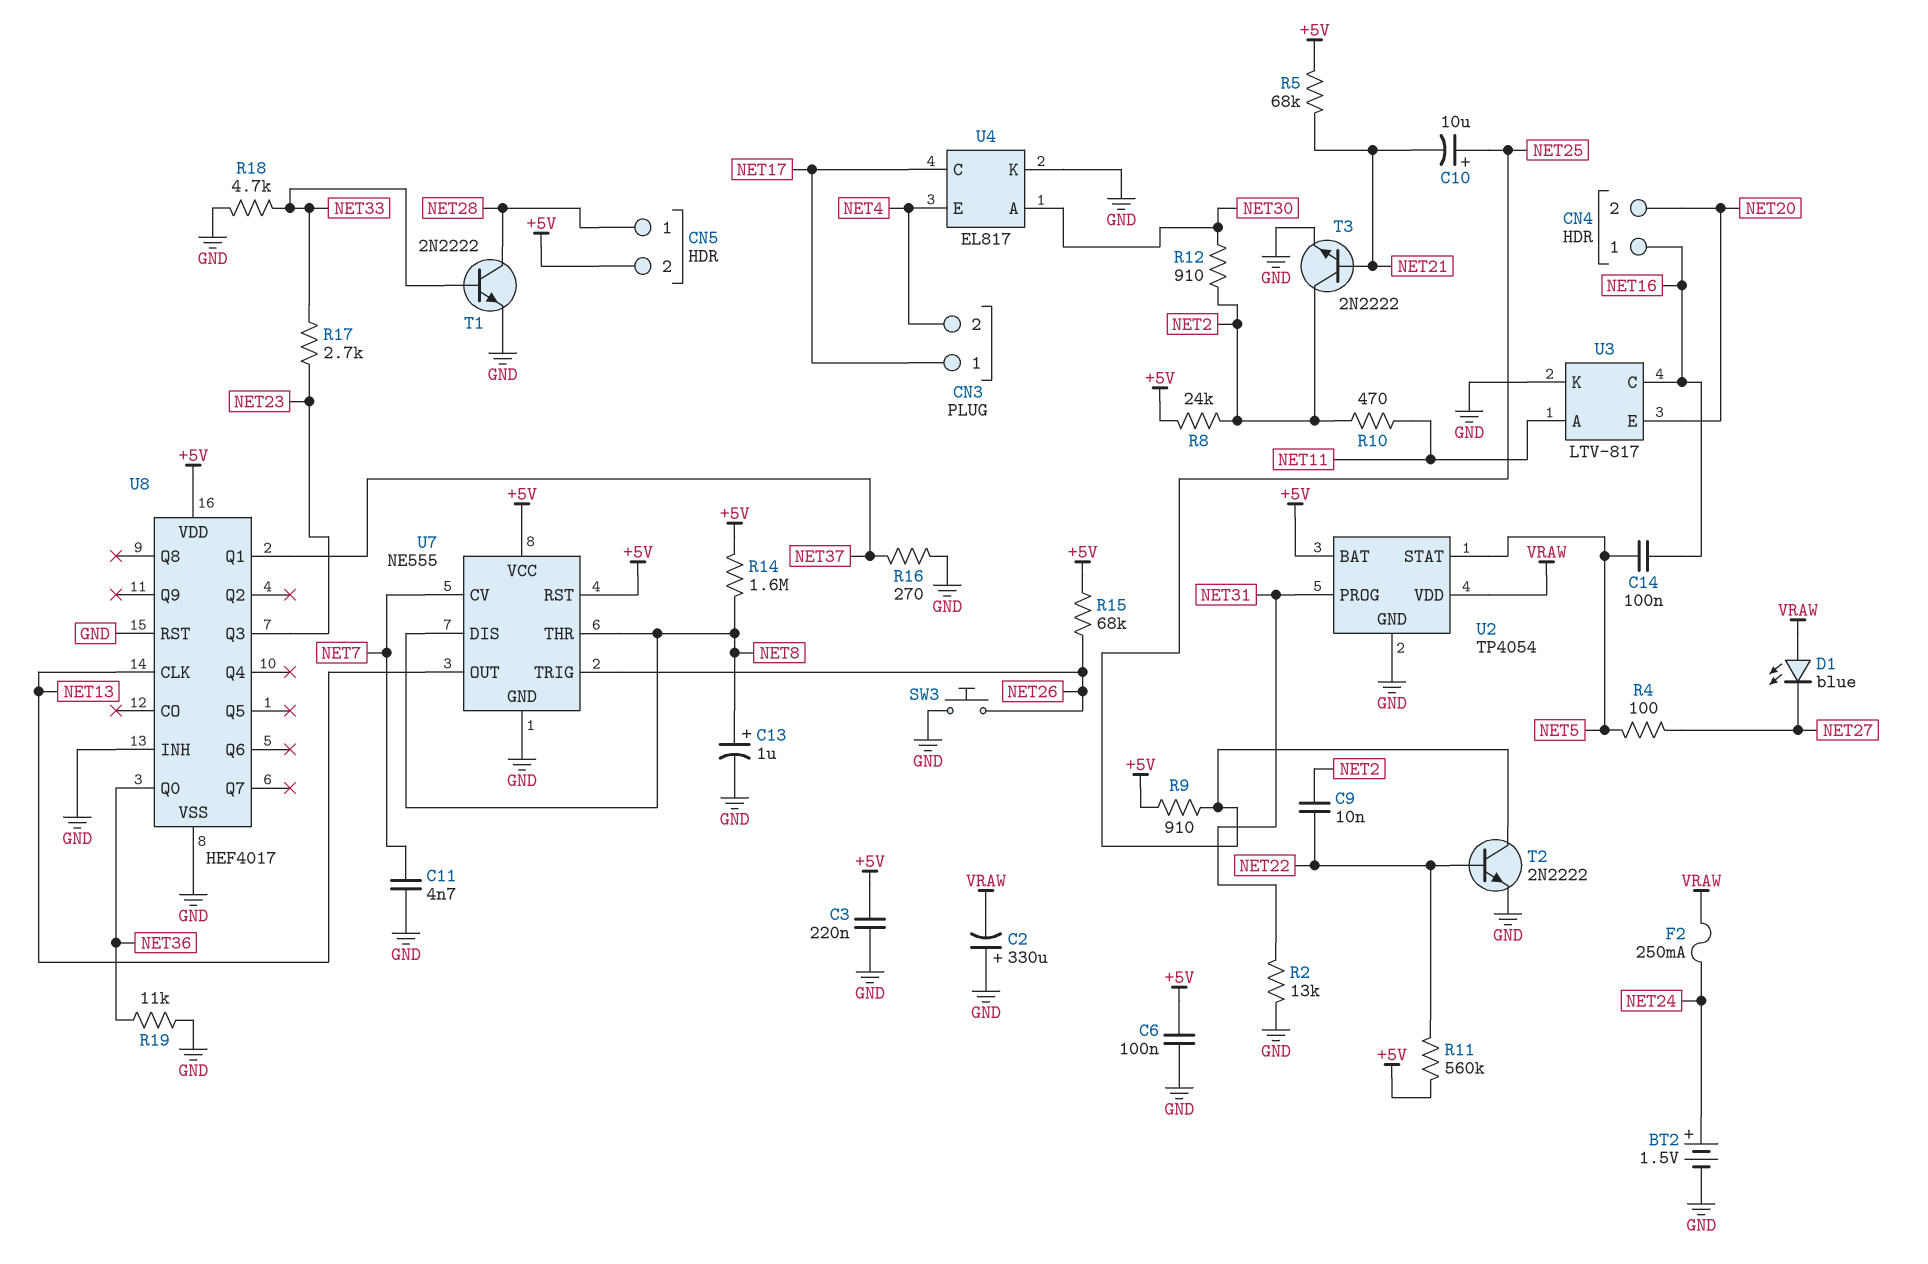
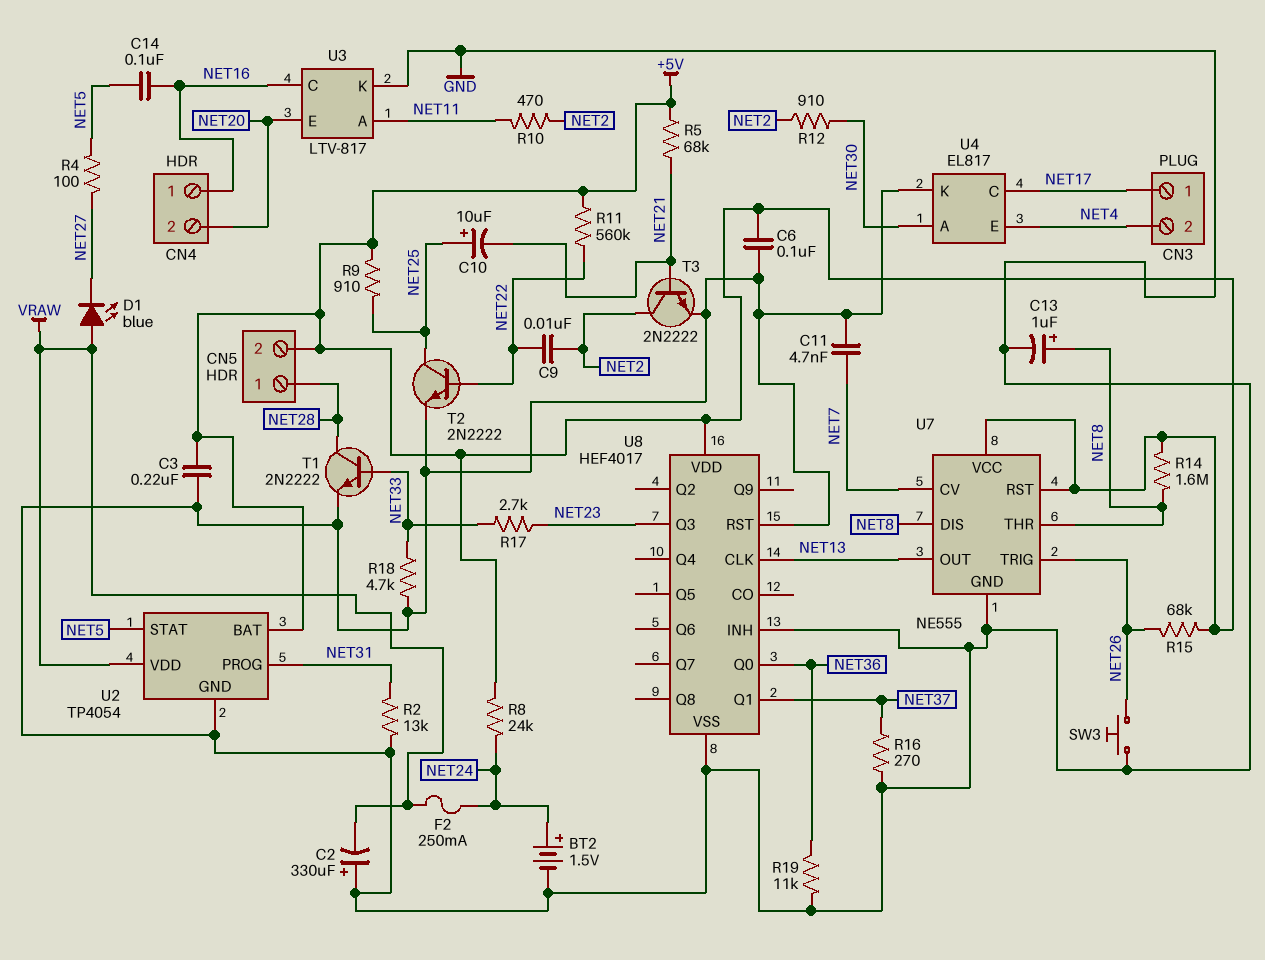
R8: 24k (+5V, NET2) -> 24k (+5V, NET24)

